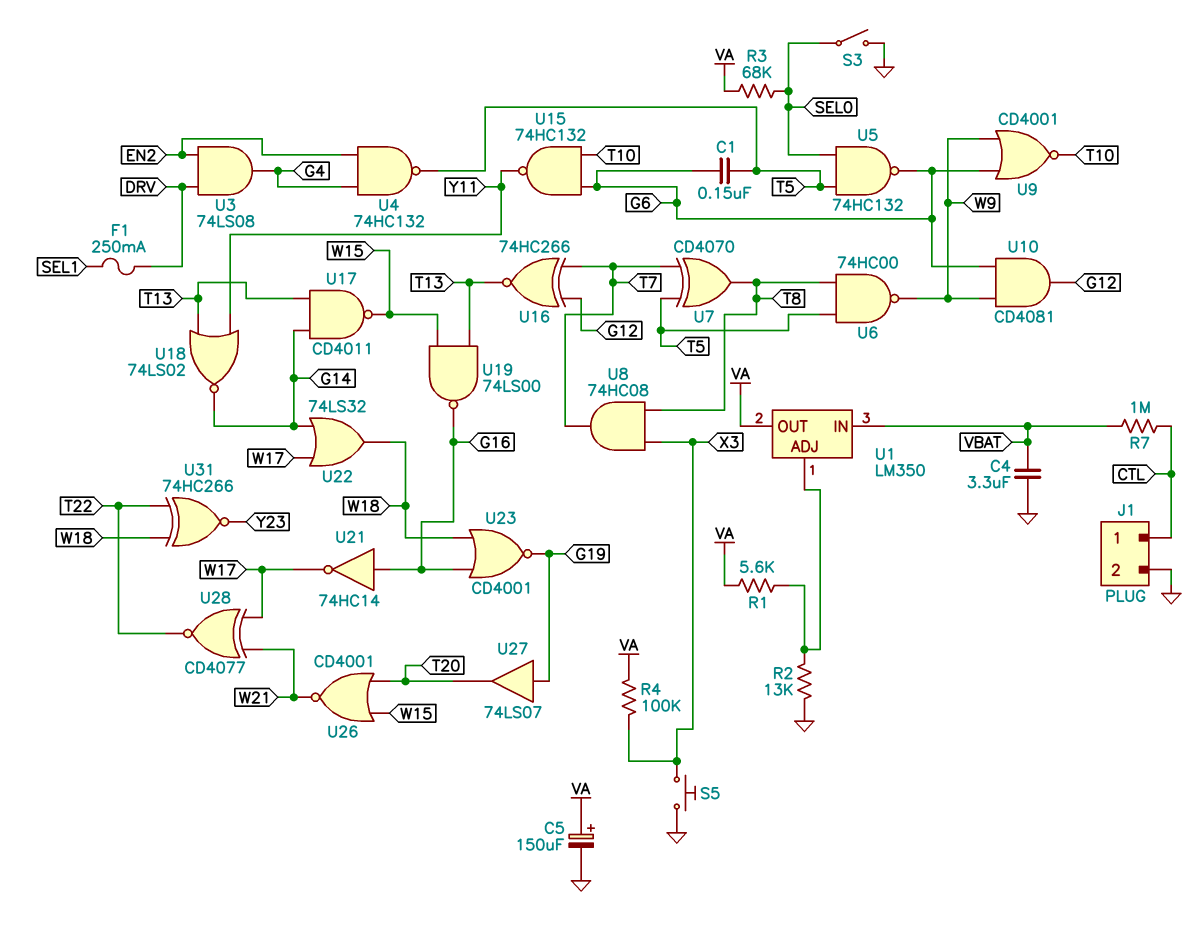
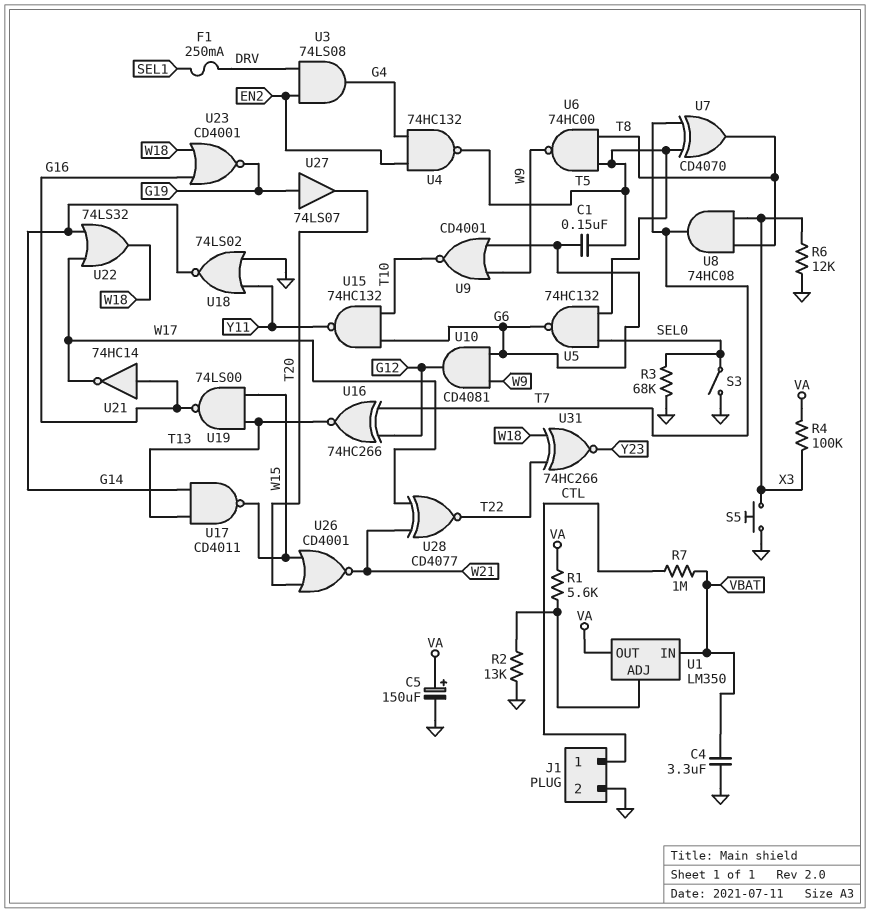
R3: 68k (SEL0, VA) -> 68k (GND, SEL0)
R6: none -> 12k (GND, X3)
U18: NOR 74LS02 (in T13, in Y11, out G14) -> NOR 74LS02 (in GND, in Y11, out G14)

